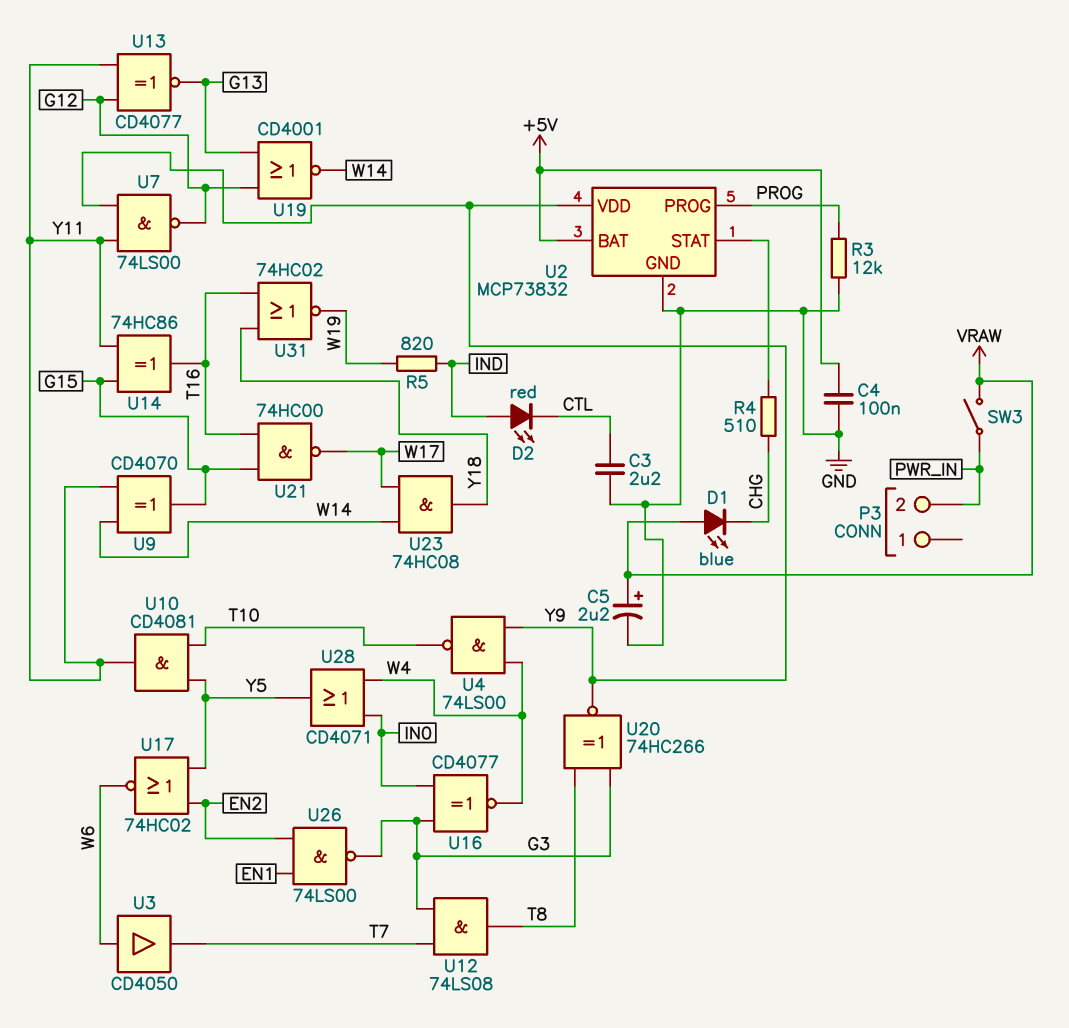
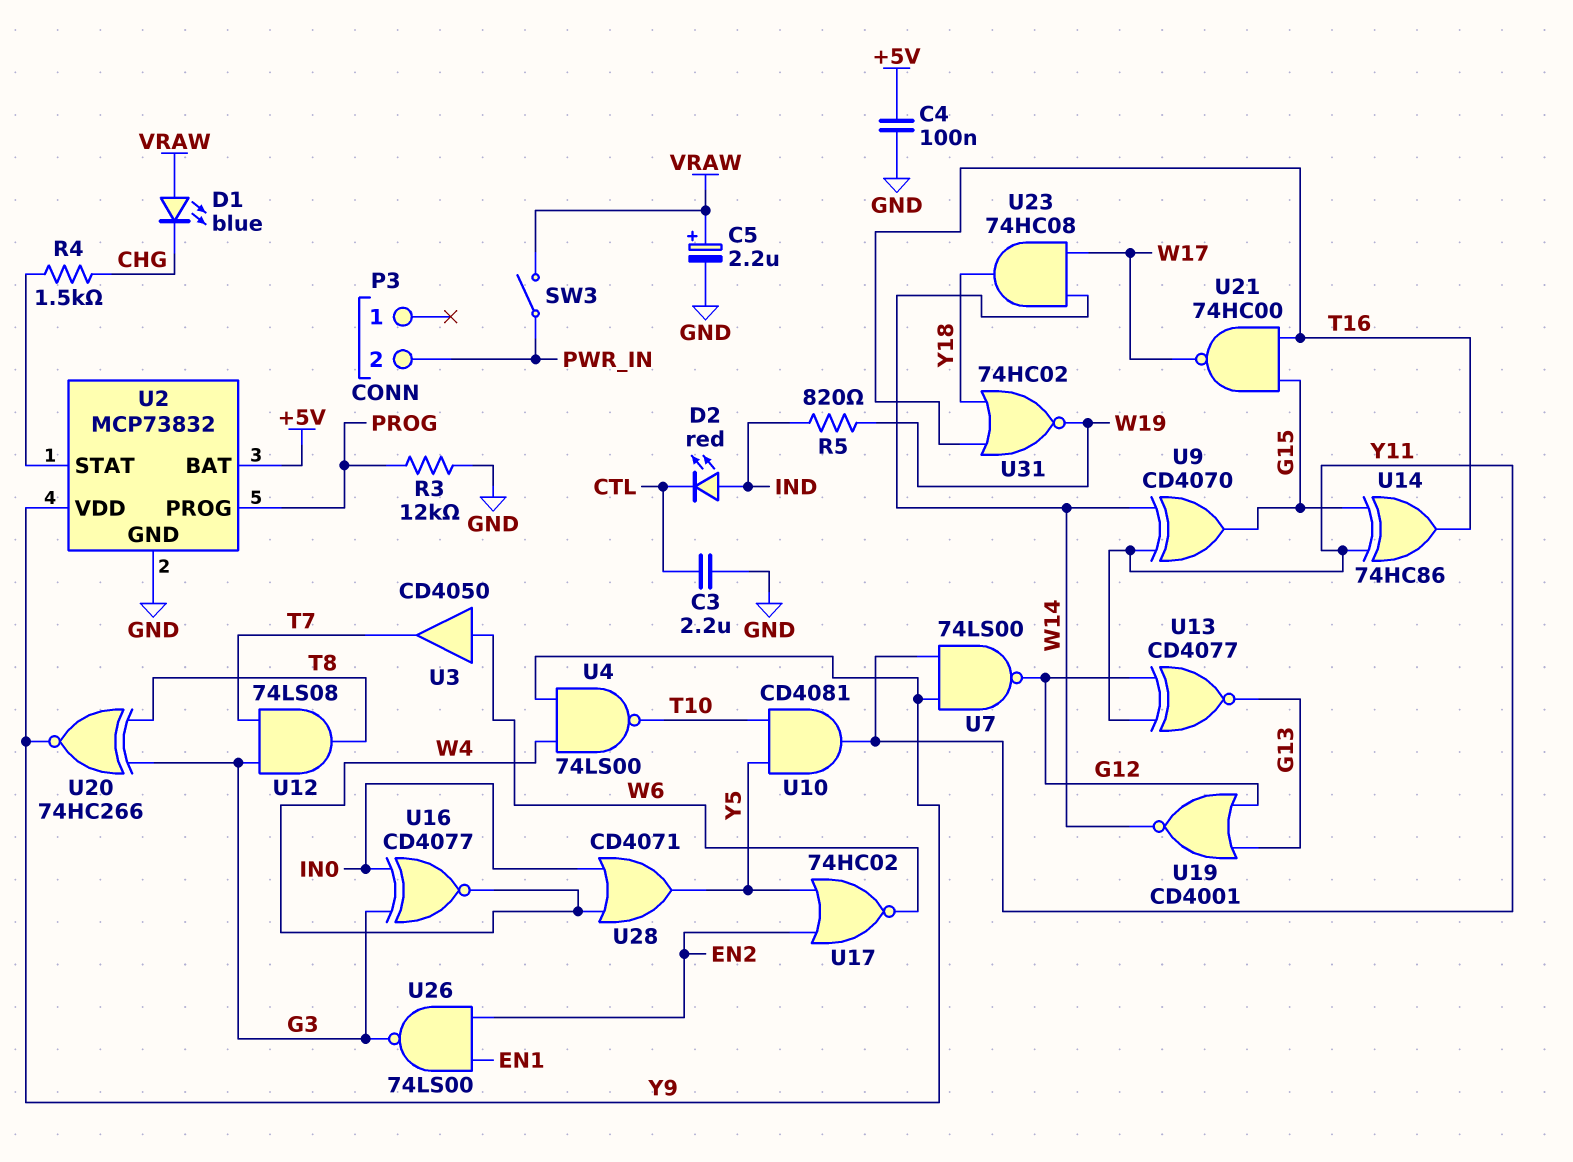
R4: 510 (CHG, U2/STAT) -> 1.5k (CHG, U2/STAT)

